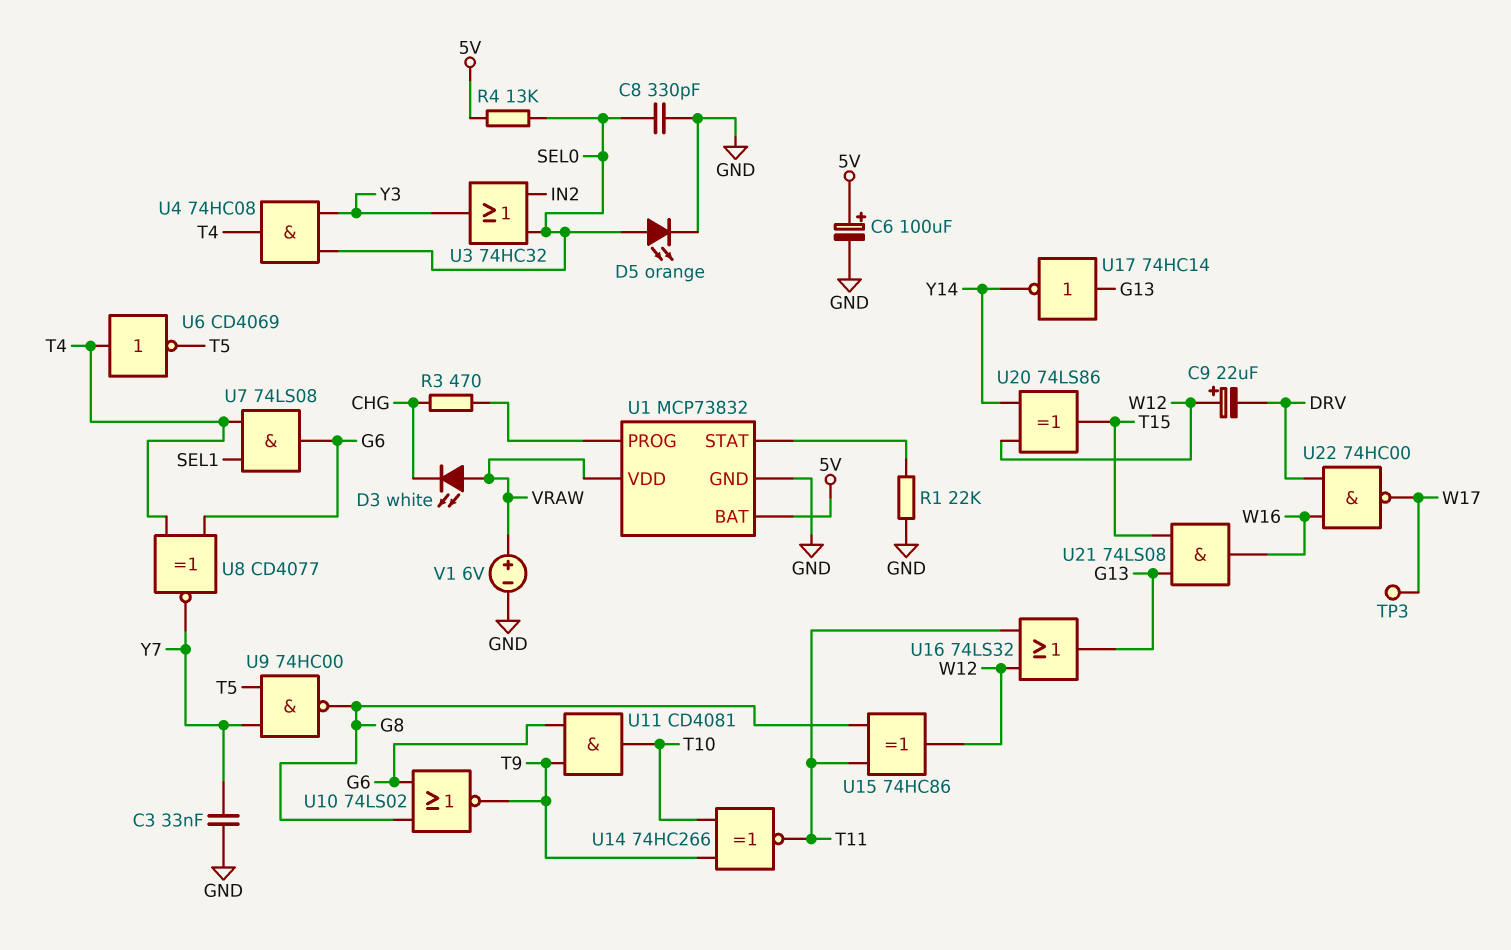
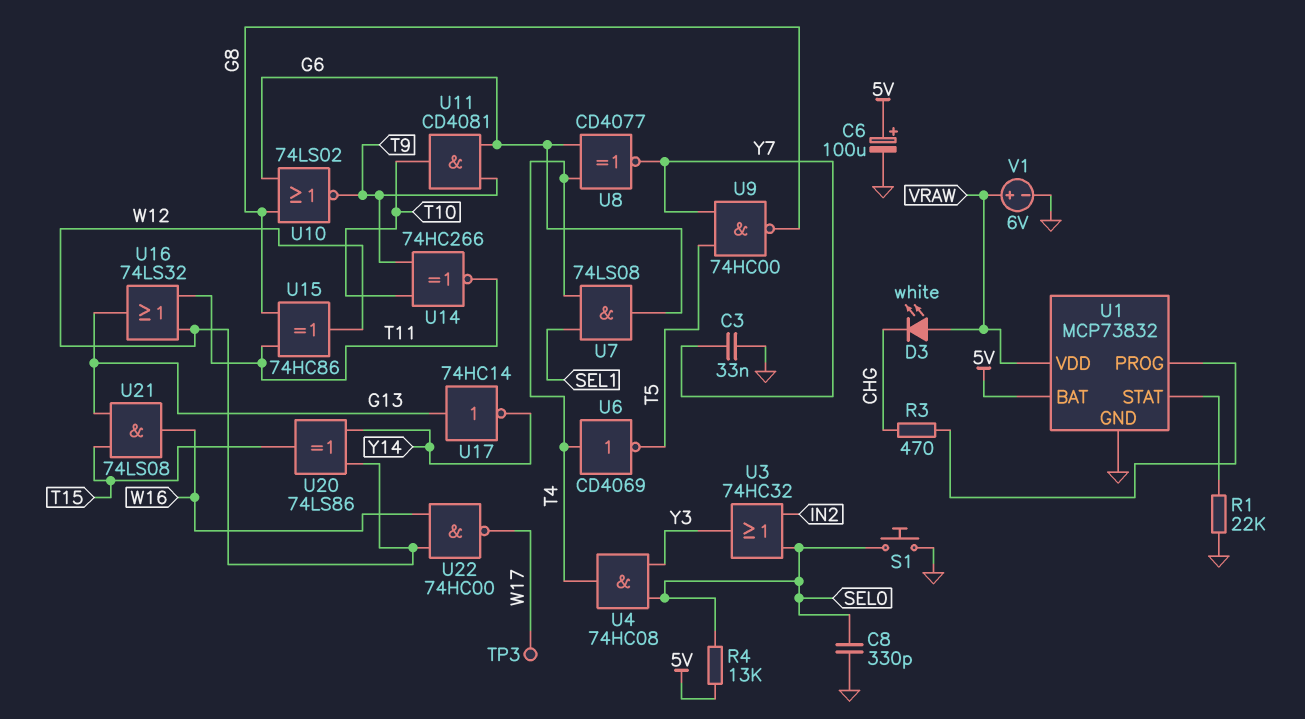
C9: 22uF (plus W12, minus DRV) -> none
D5: LED orange (A SEL0, K GND) -> none
S1: none -> button (GND, SEL0)
U22: NAND 74HC00 (in DRV, in W16, out W17) -> NAND 74HC00 (in W12, in W16, out W17)

